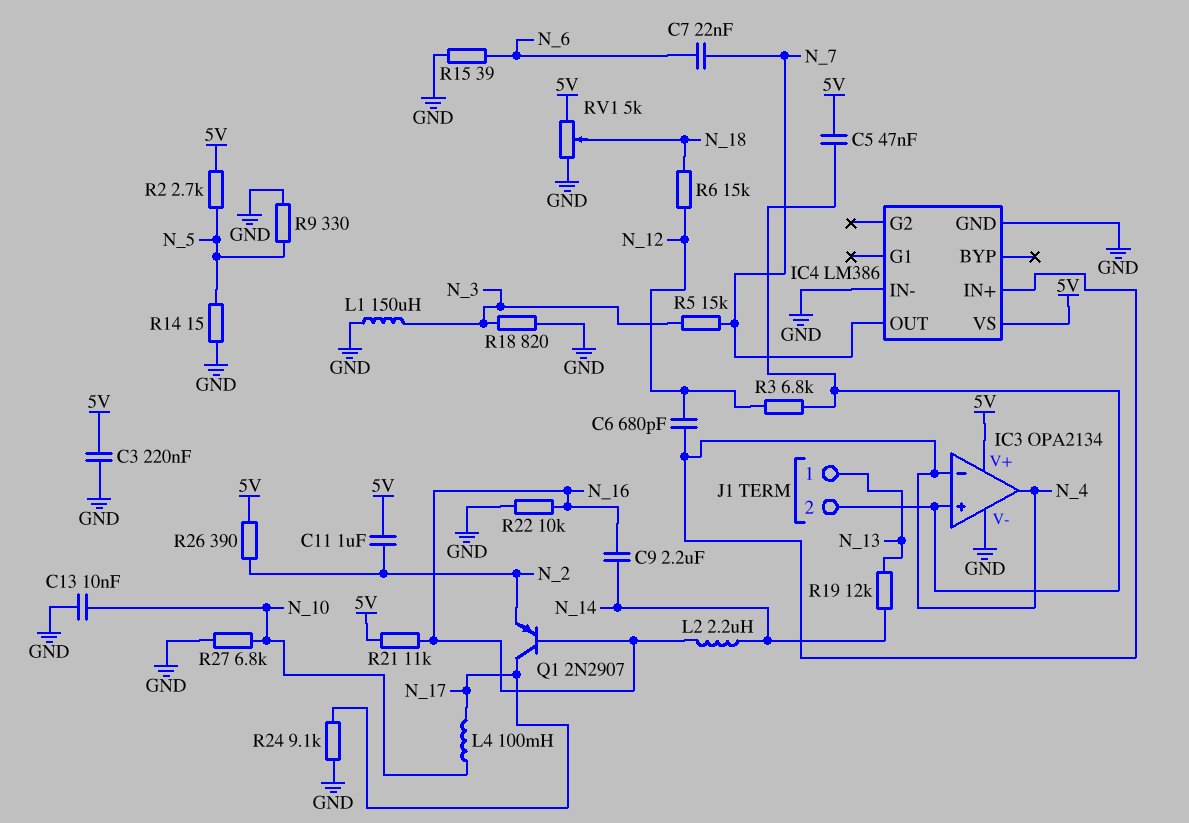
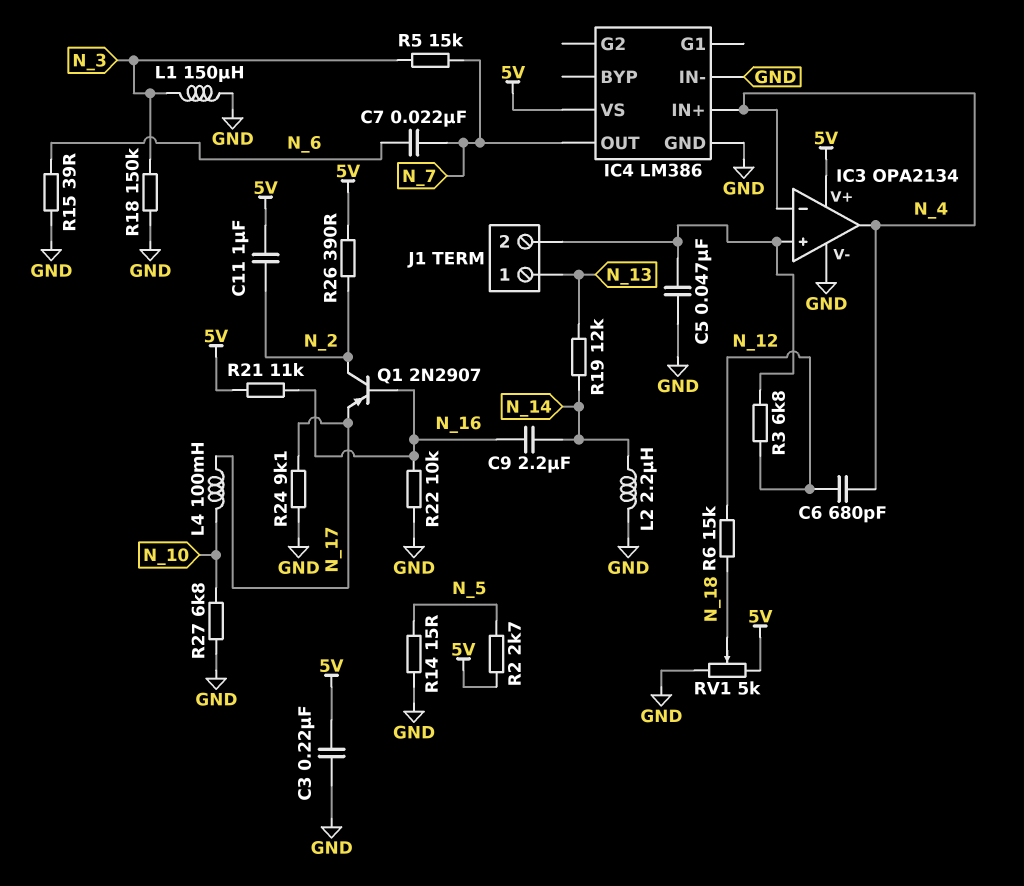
C5: 47nF (5V, IC3/in+) -> 47nF (GND, IC3/in+)
C13: 10nF (GND, N_10) -> none
L2: 2.2uH (N_14, N_16) -> 2.2uH (GND, N_14)
Q1: PNP 2N2907 (B N_16, C N_17, E N_2) -> PNP 2N2907 (B N_16, C N_2, E N_17)
R9: 330 (GND, N_5) -> none
R18: 820 (GND, N_3) -> 150k (GND, N_3)

